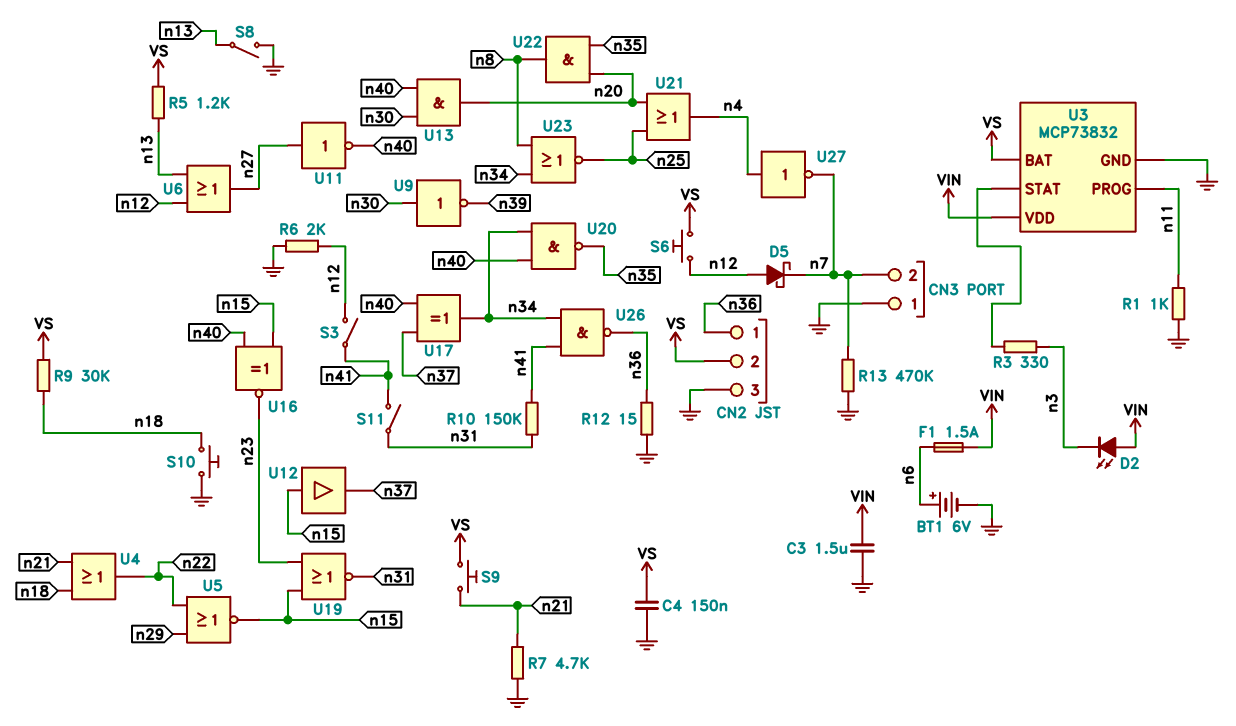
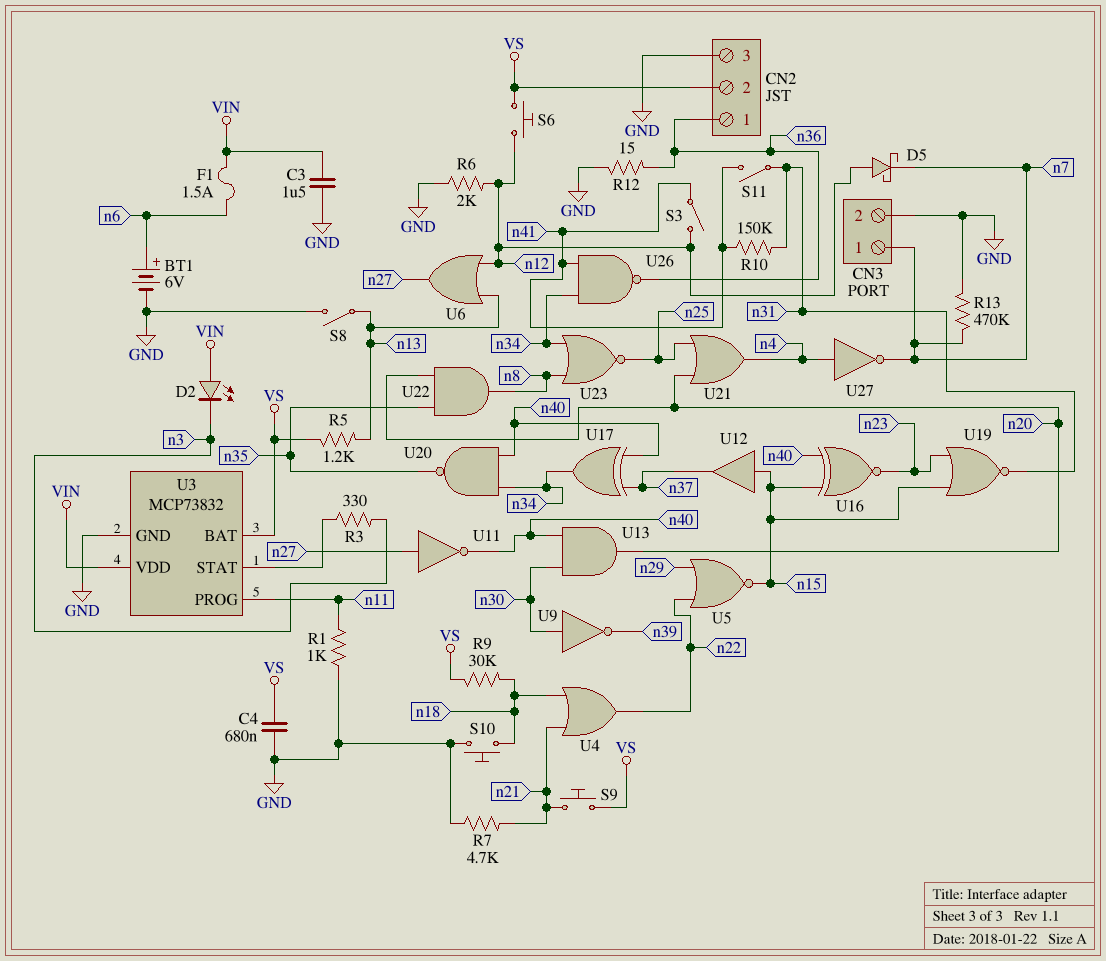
C4: 150nF (GND, VS) -> 680nF (GND, VS)
CN3 pin 1: GND -> n7
CN3 pin 2: n7 -> GND

